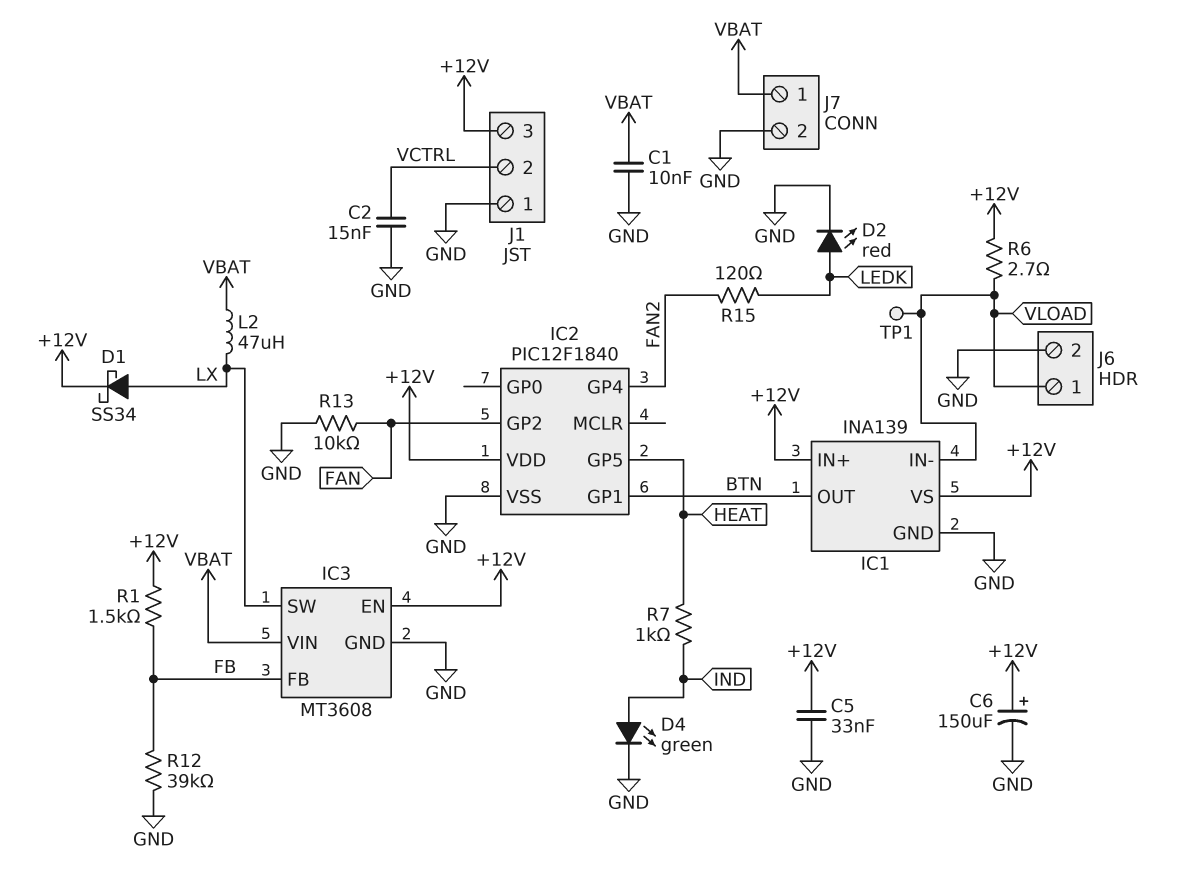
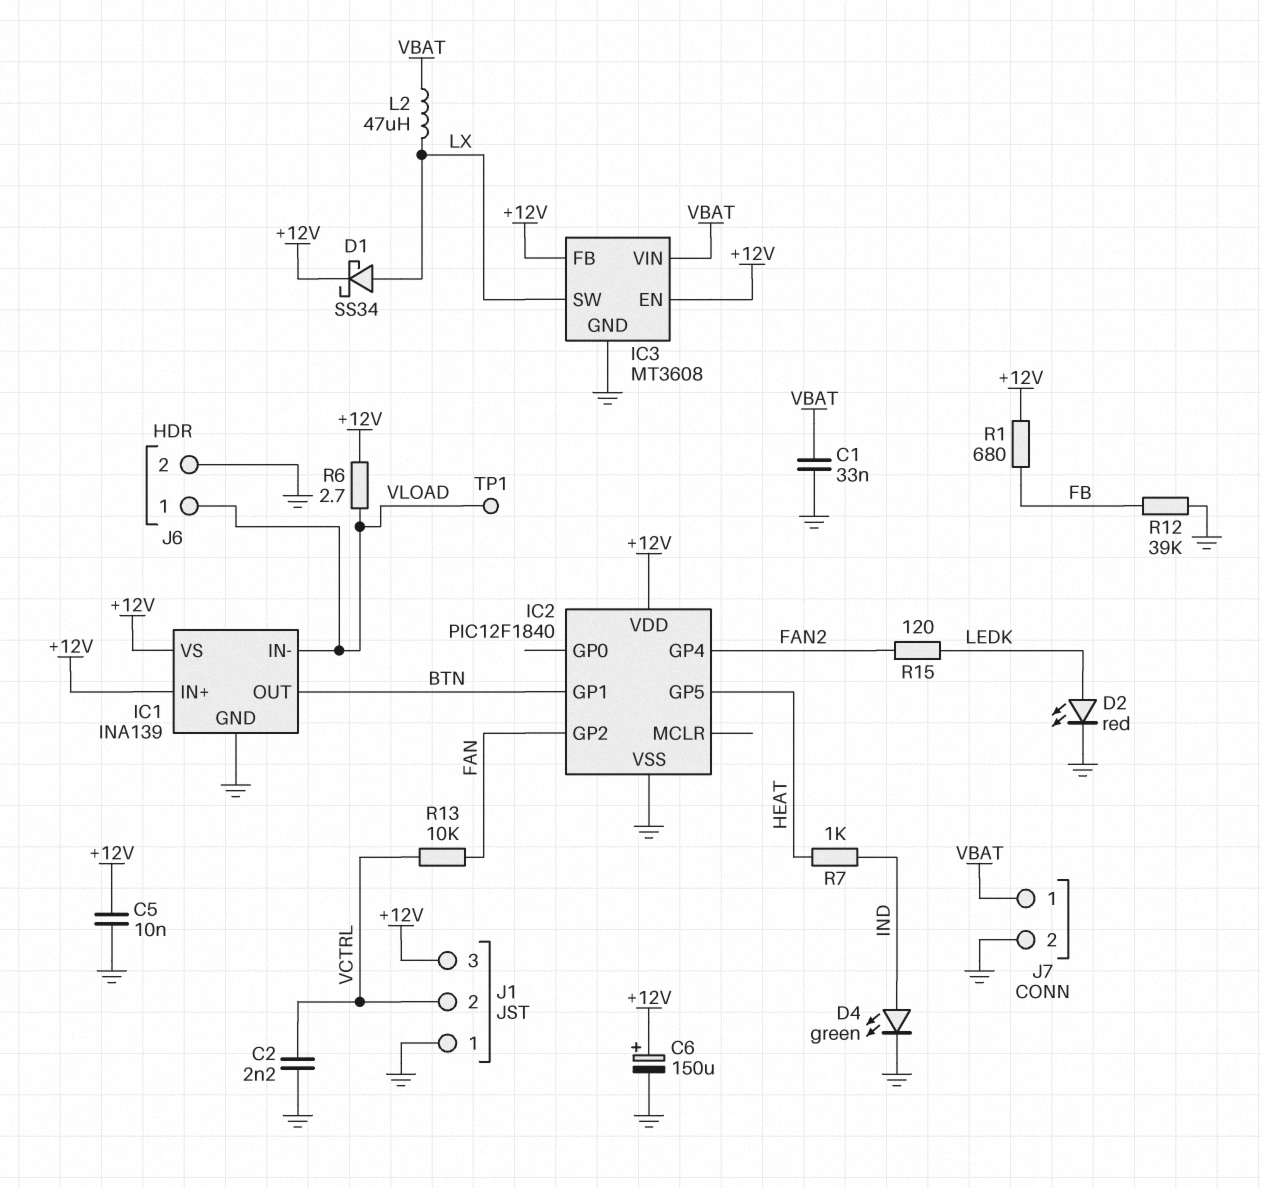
C1: 10nF (GND, VBAT) -> 33nF (GND, VBAT)
C2: 15nF (GND, VCTRL) -> 2.2nF (GND, VCTRL)
C5: 33nF (+12V, GND) -> 10nF (+12V, GND)
IC3 pin FB: FB -> +12V
R1: 1.5k (+12V, FB) -> 680 (+12V, FB)
R13: 10k (FAN, GND) -> 10k (FAN, VCTRL)

